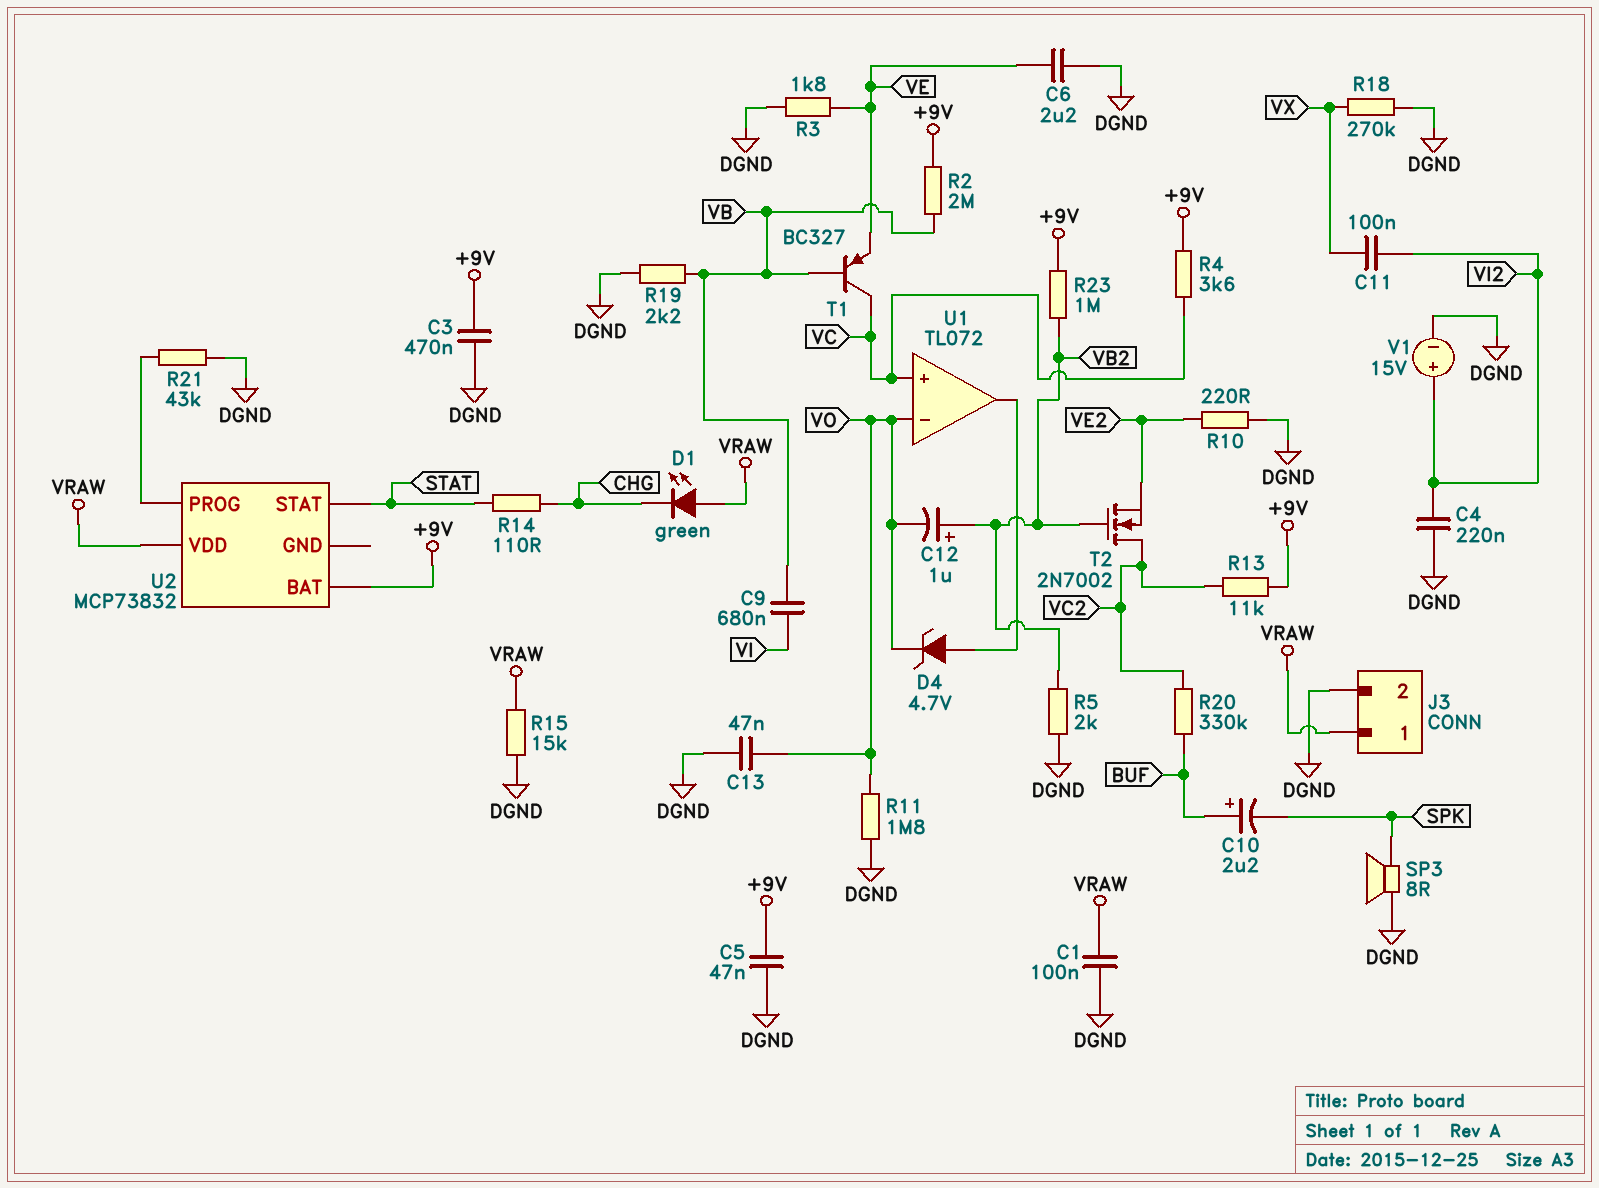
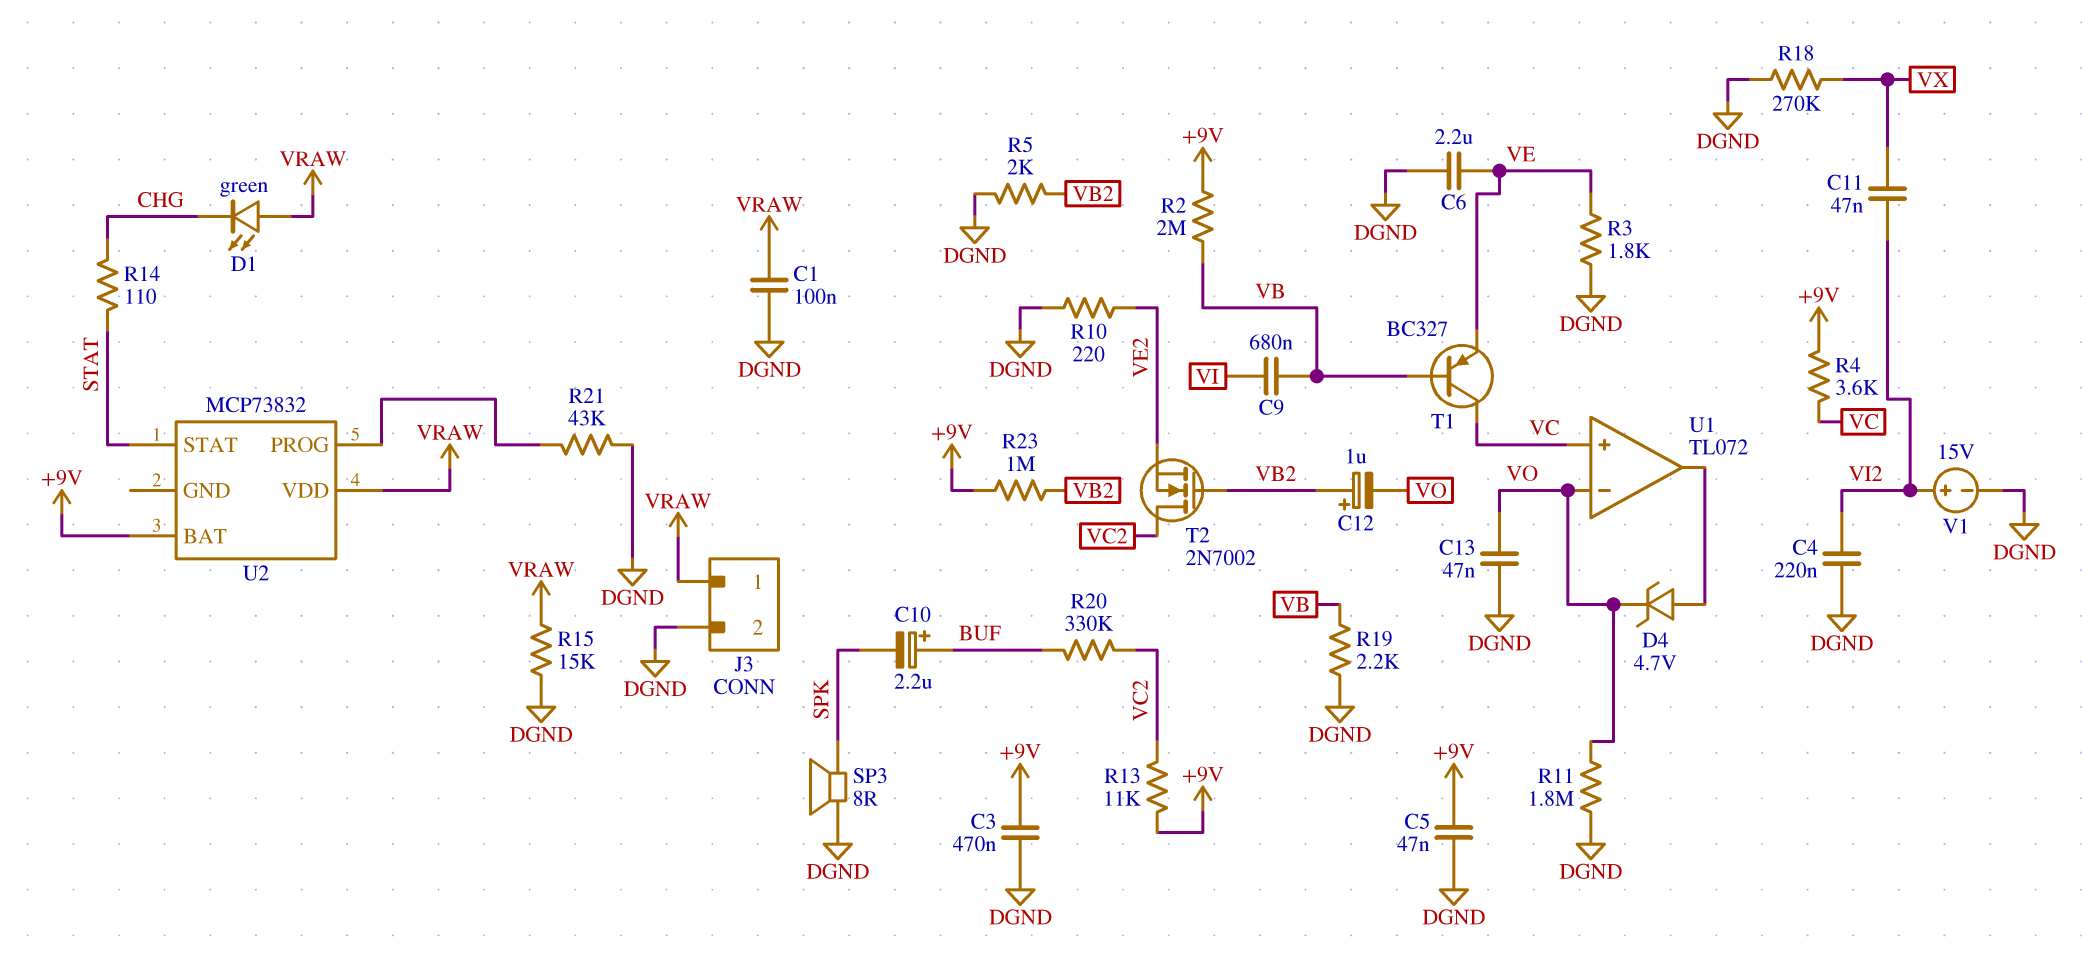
C11: 100nF (VI2, VX) -> 47nF (VI2, VX)

